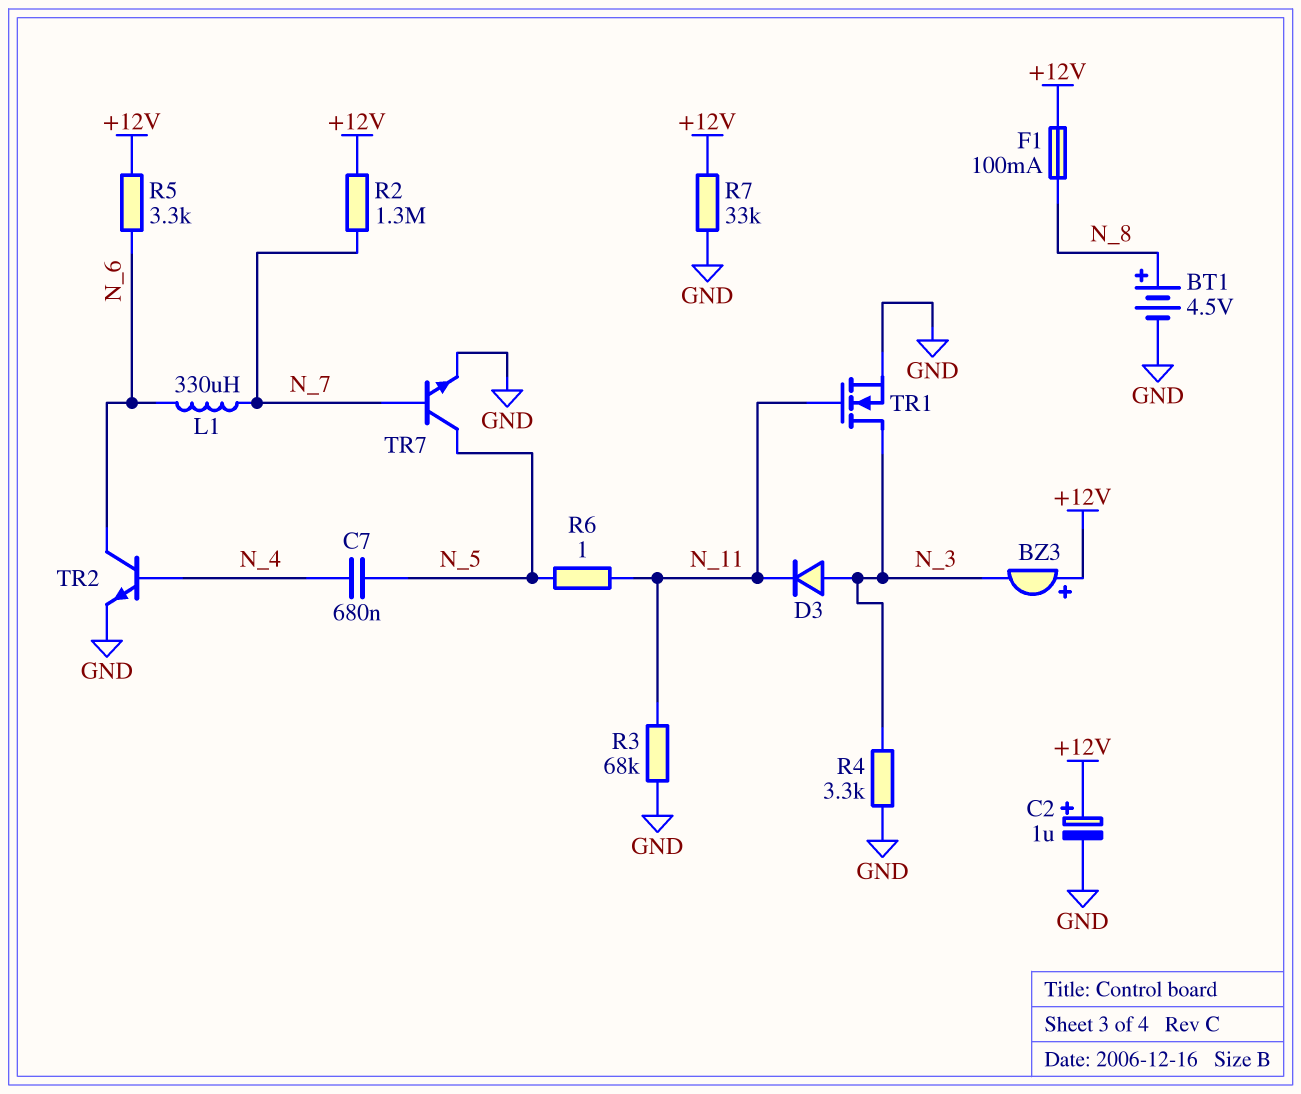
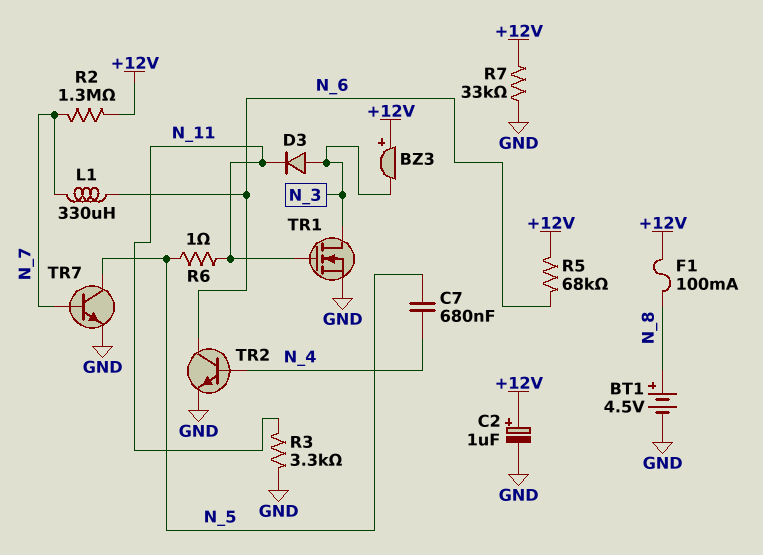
R3: 68k (GND, N_11) -> 3.3k (GND, N_11)
R4: 3.3k (GND, N_3) -> none
R5: 3.3k (+12V, N_6) -> 68k (+12V, N_6)

